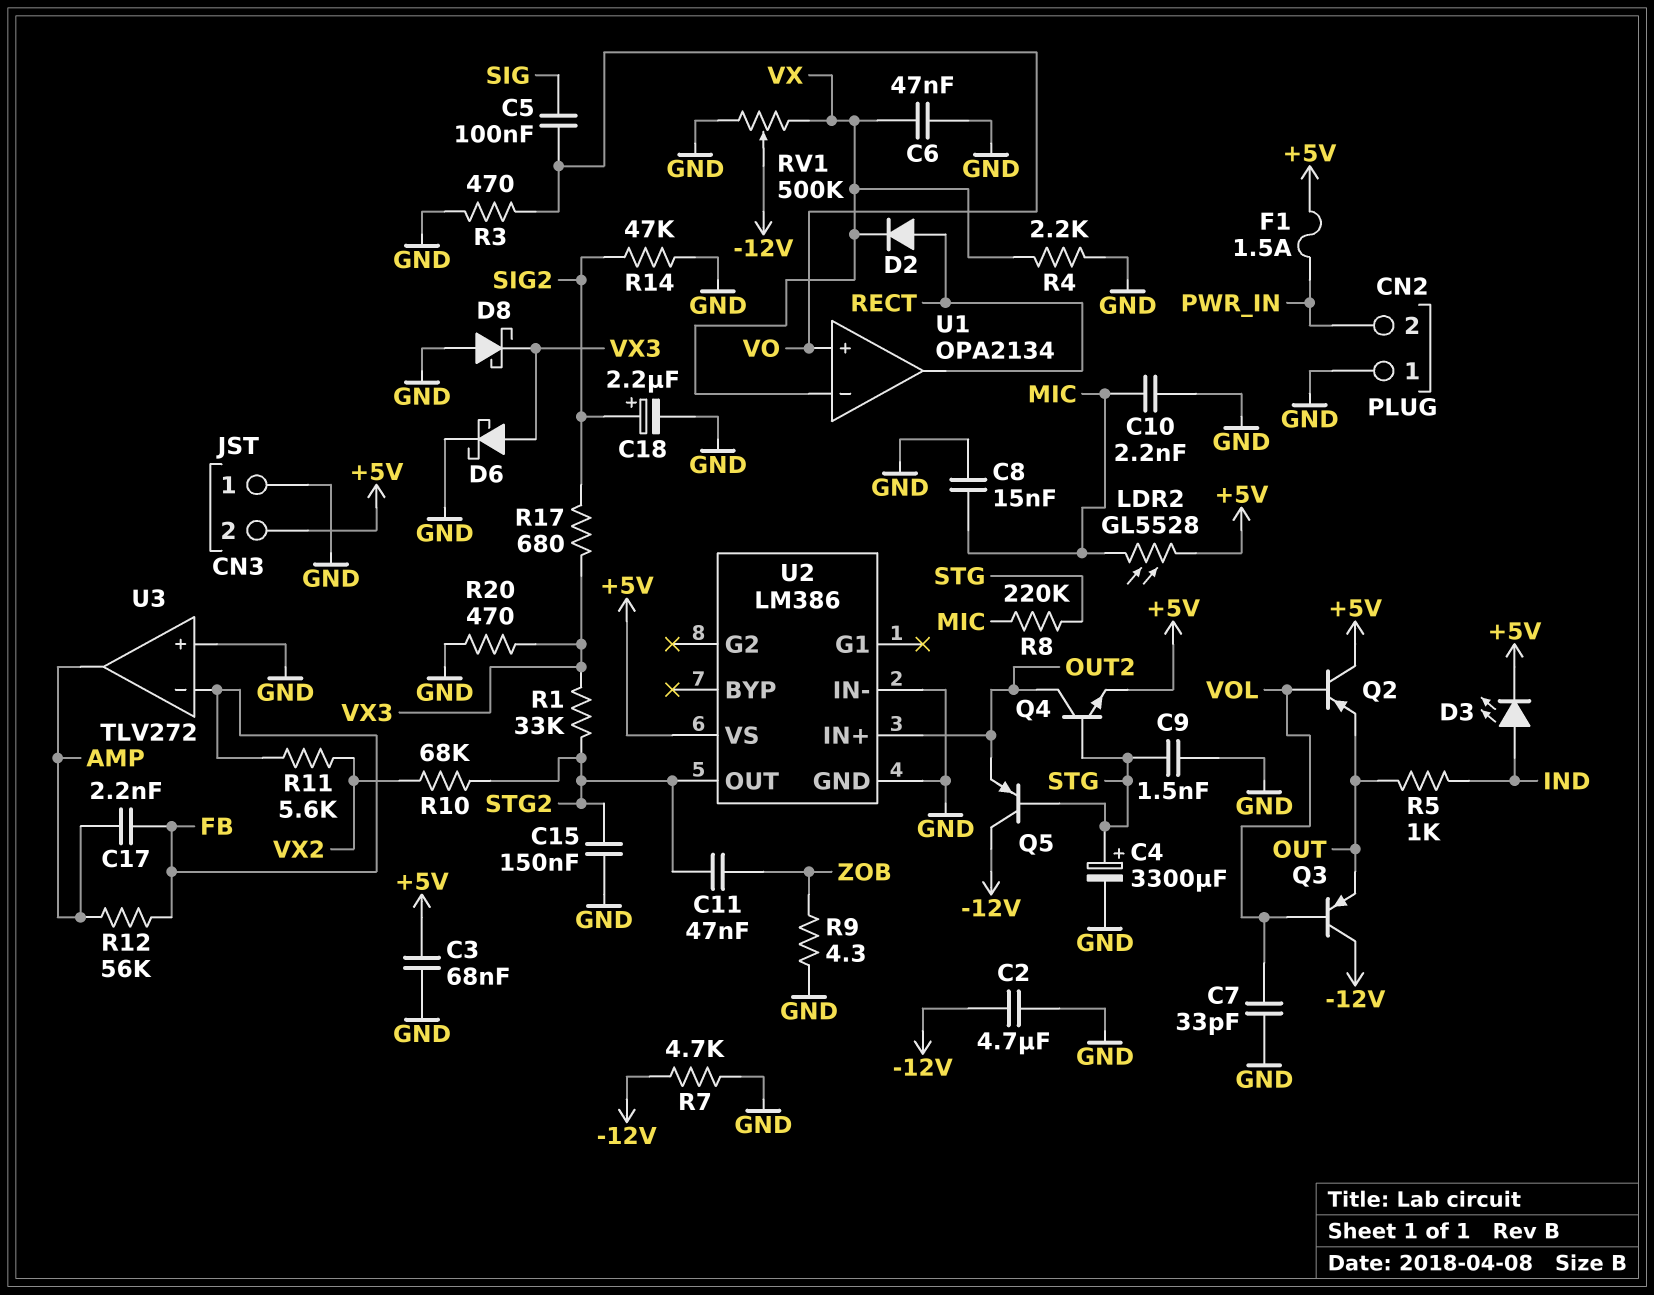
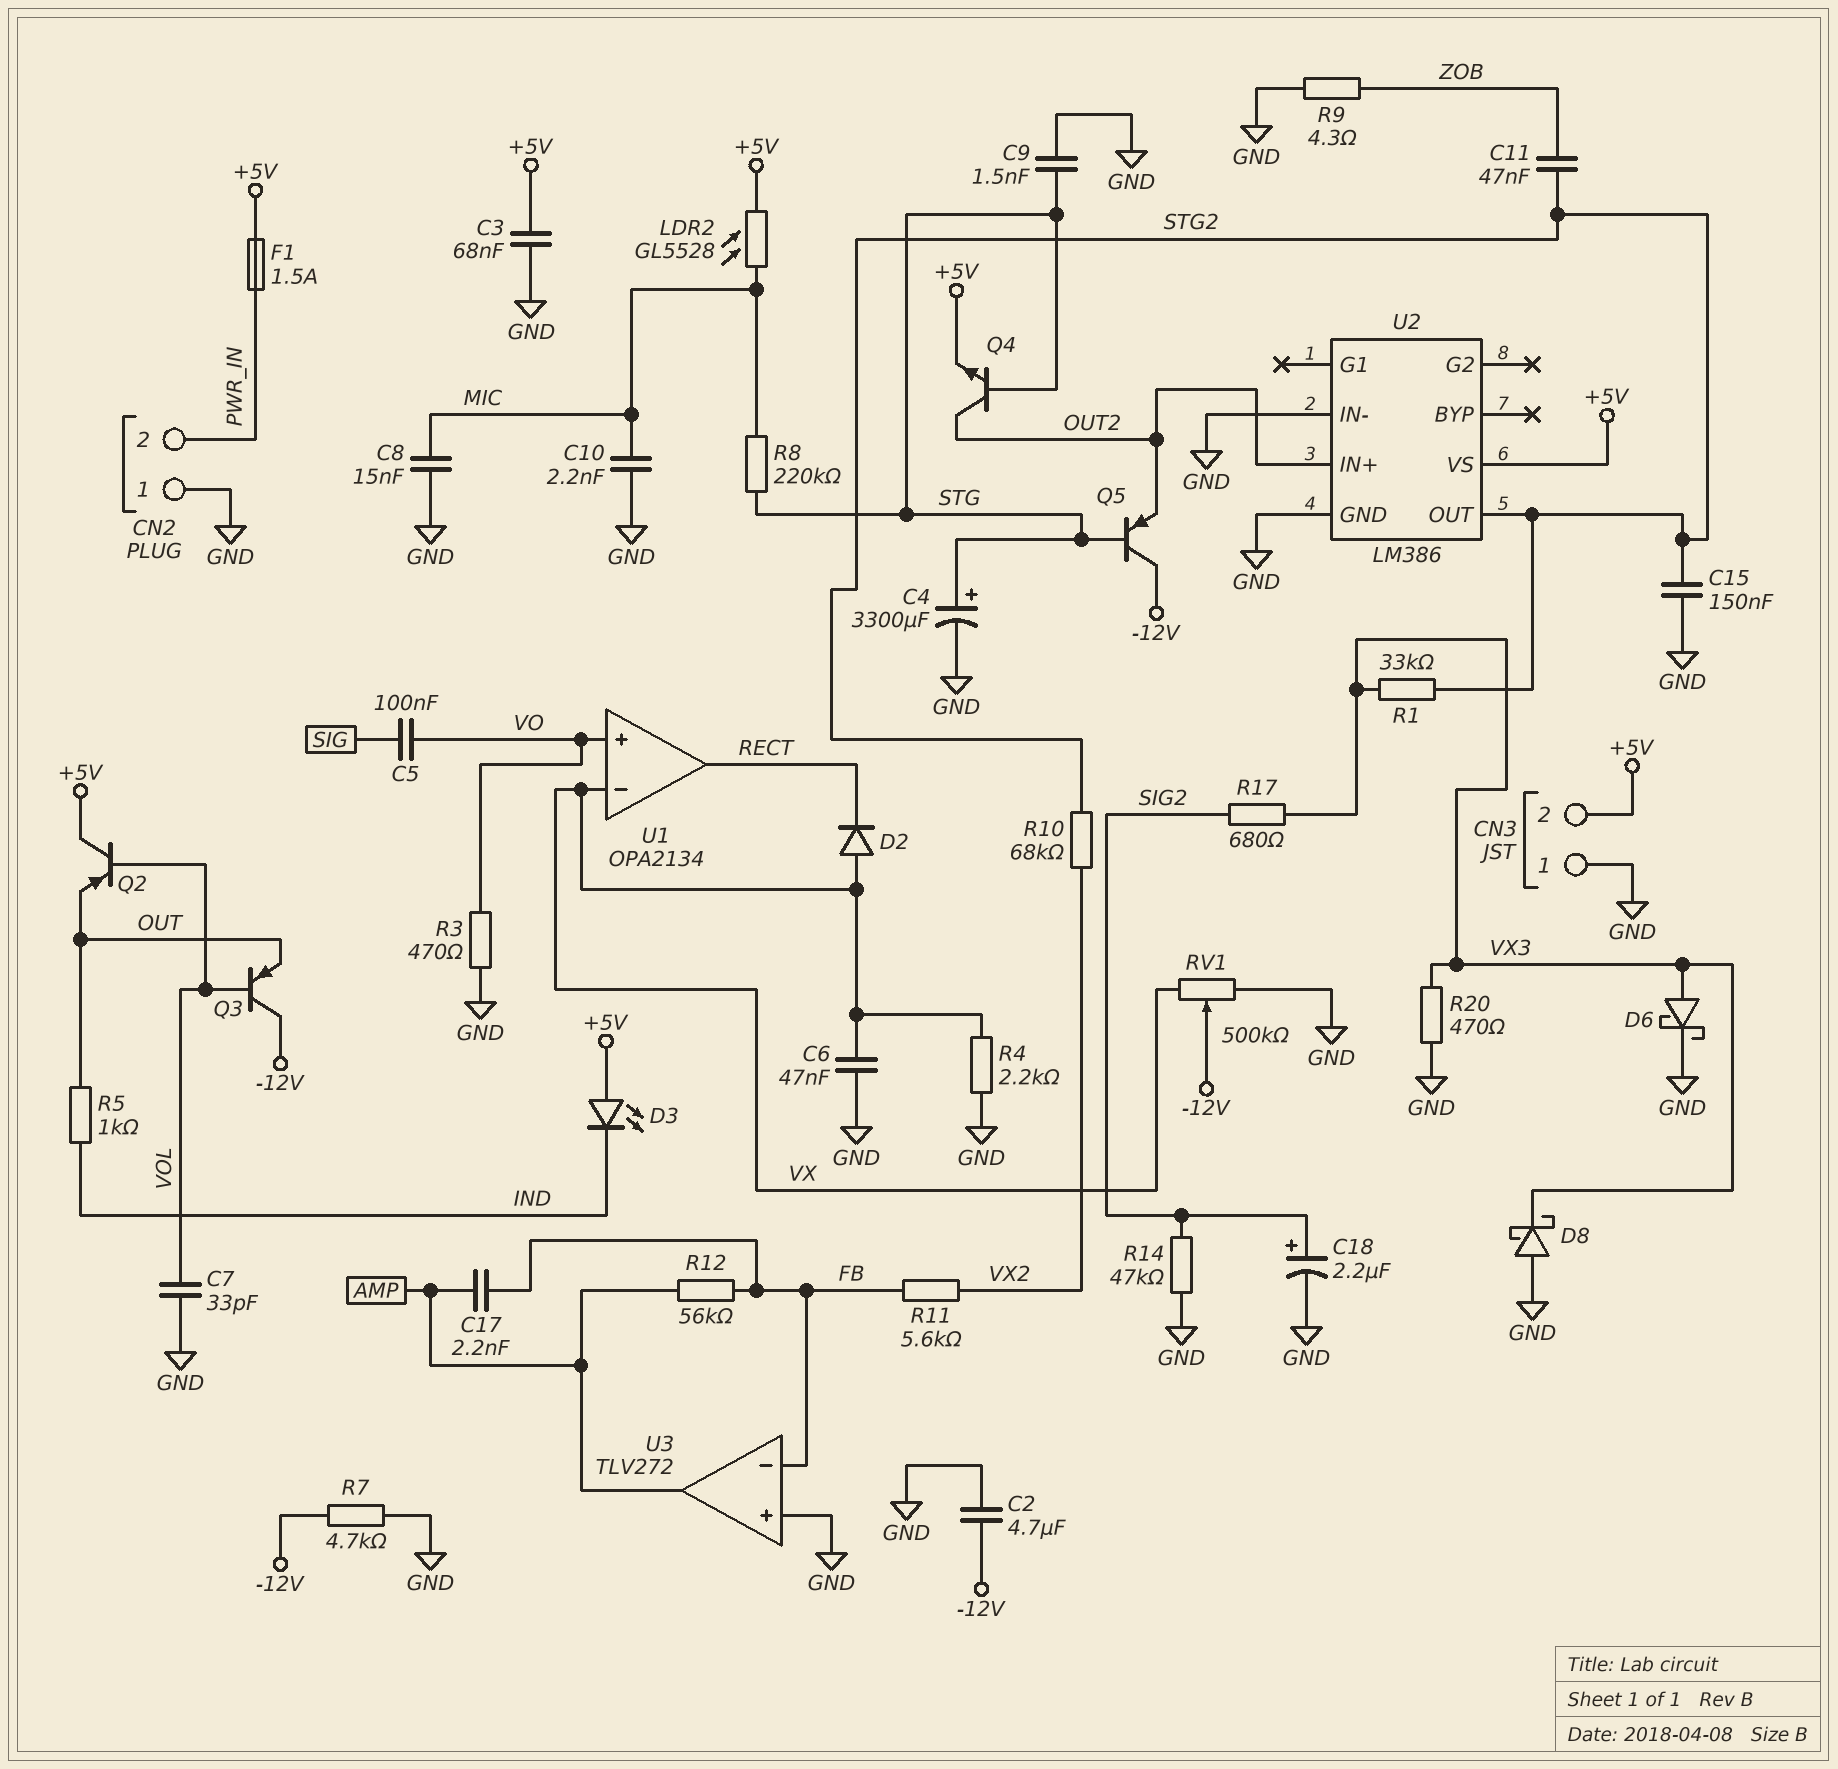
D2: diode (A RECT, K VX) -> diode (A VX, K RECT)
D3: LED (A IND, K +5V) -> LED (A +5V, K IND)

